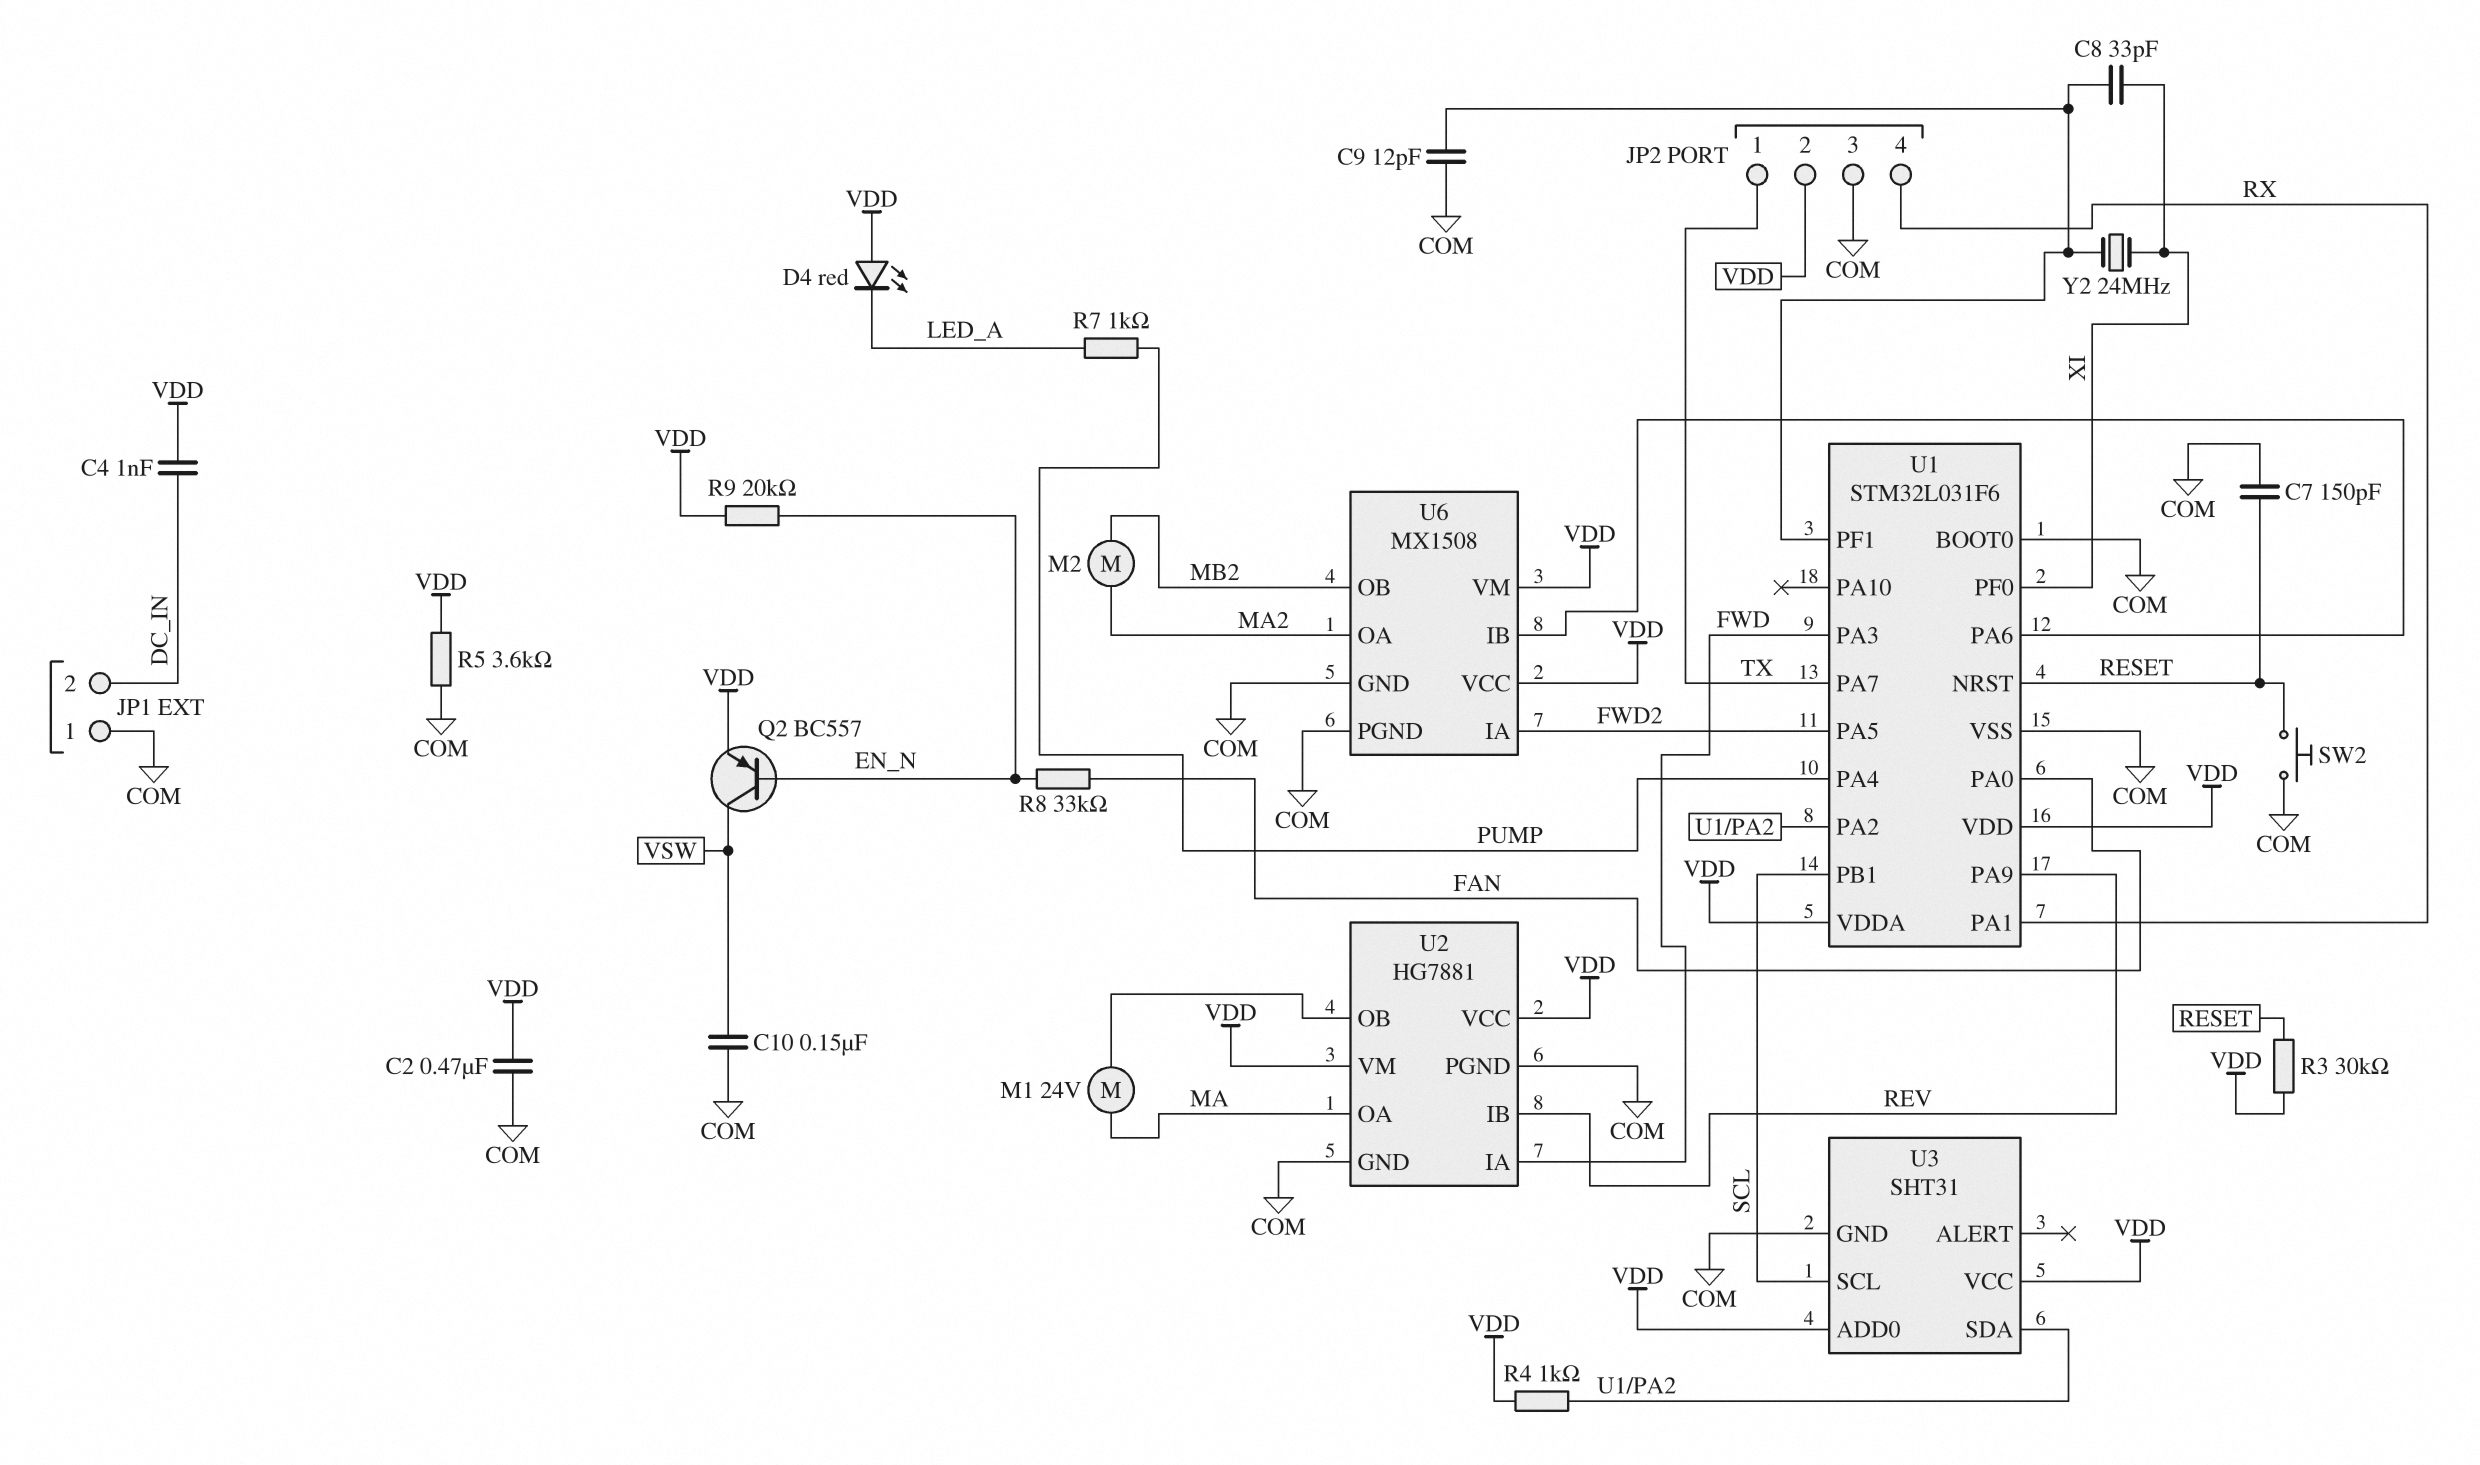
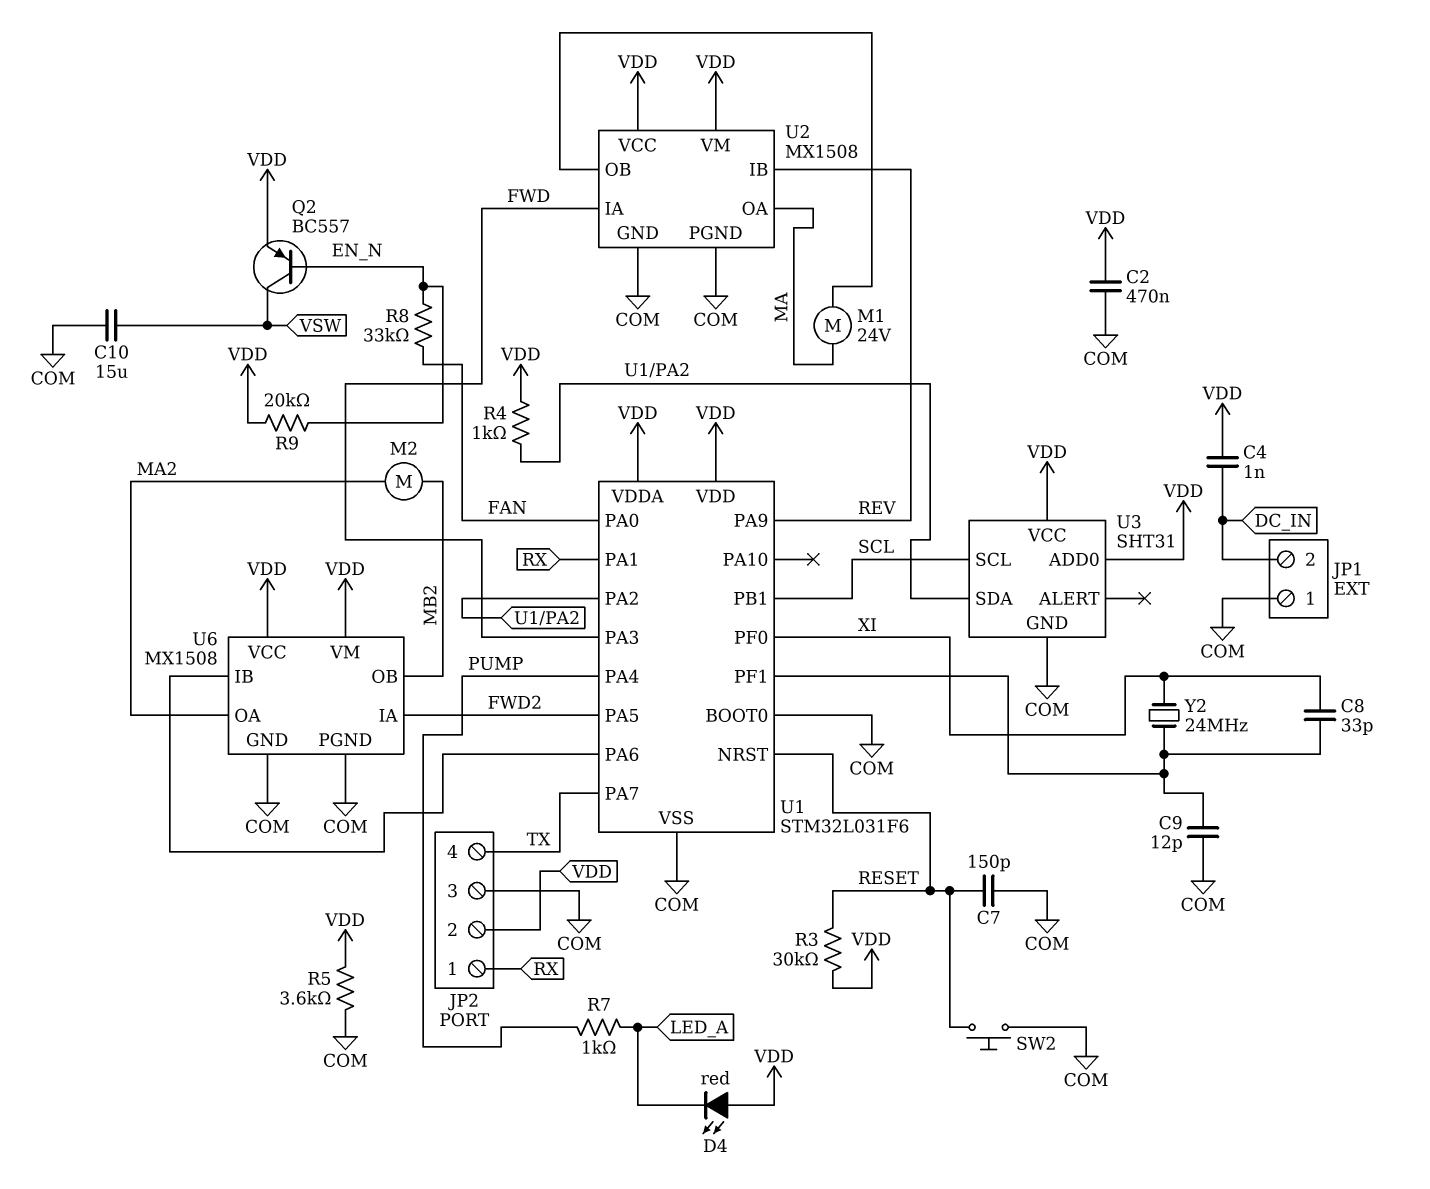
C10: 150nF (COM, VSW) -> 15uF (COM, VSW)
JP2 pin 1: TX -> RX
JP2 pin 4: RX -> TX
U2: HG7881 -> MX1508

